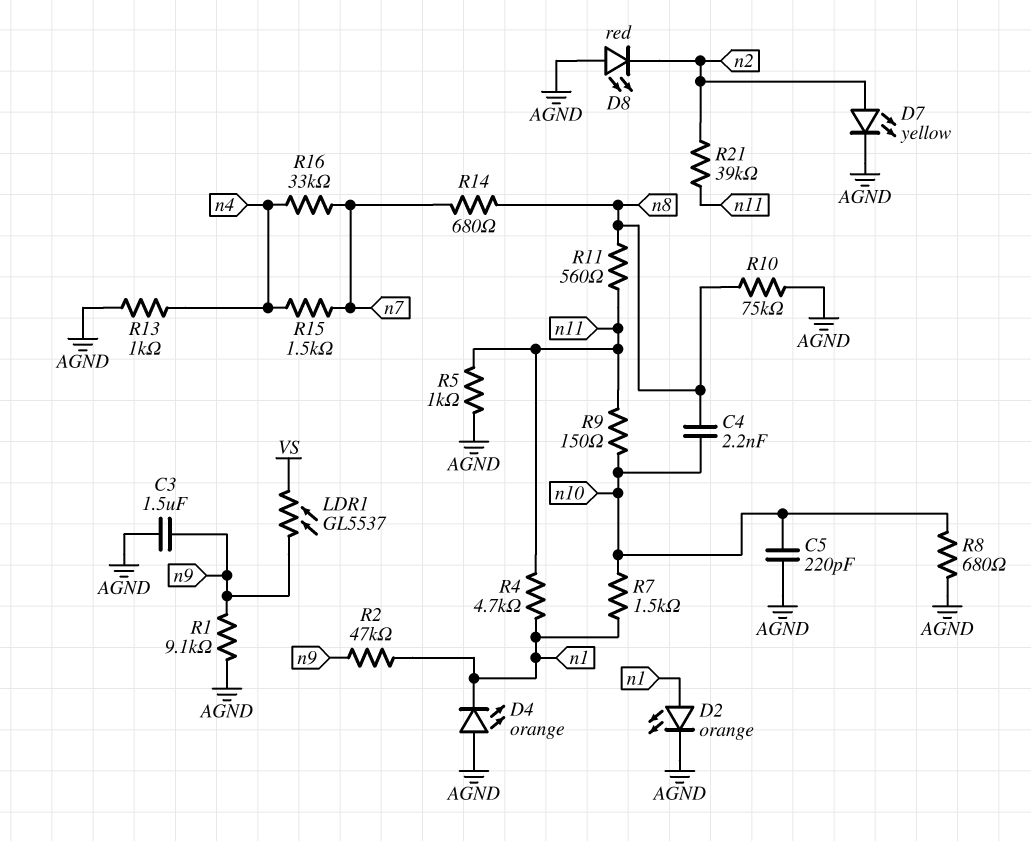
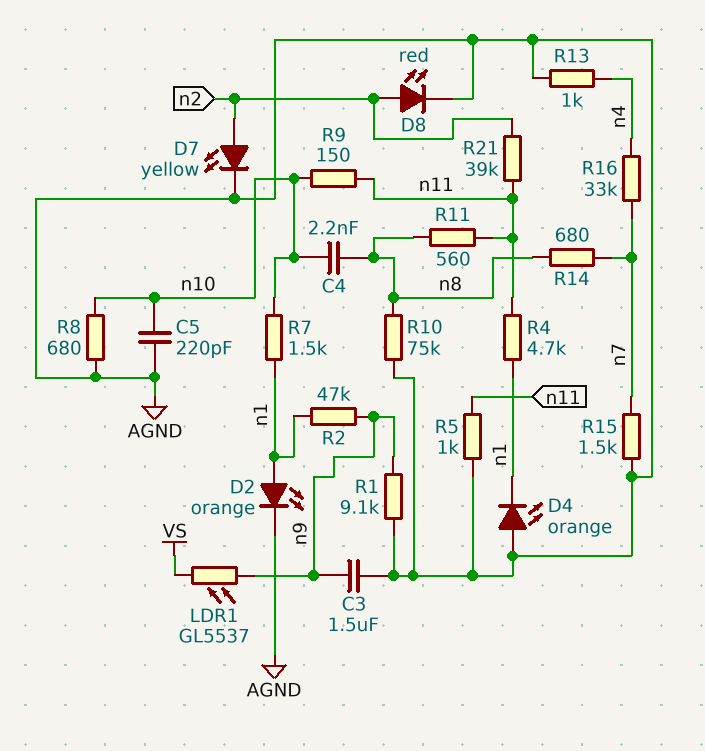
D8: LED red (A AGND, K n2) -> LED red (A n2, K AGND)
R15: 1.5k (n4, n7) -> 1.5k (AGND, n7)

